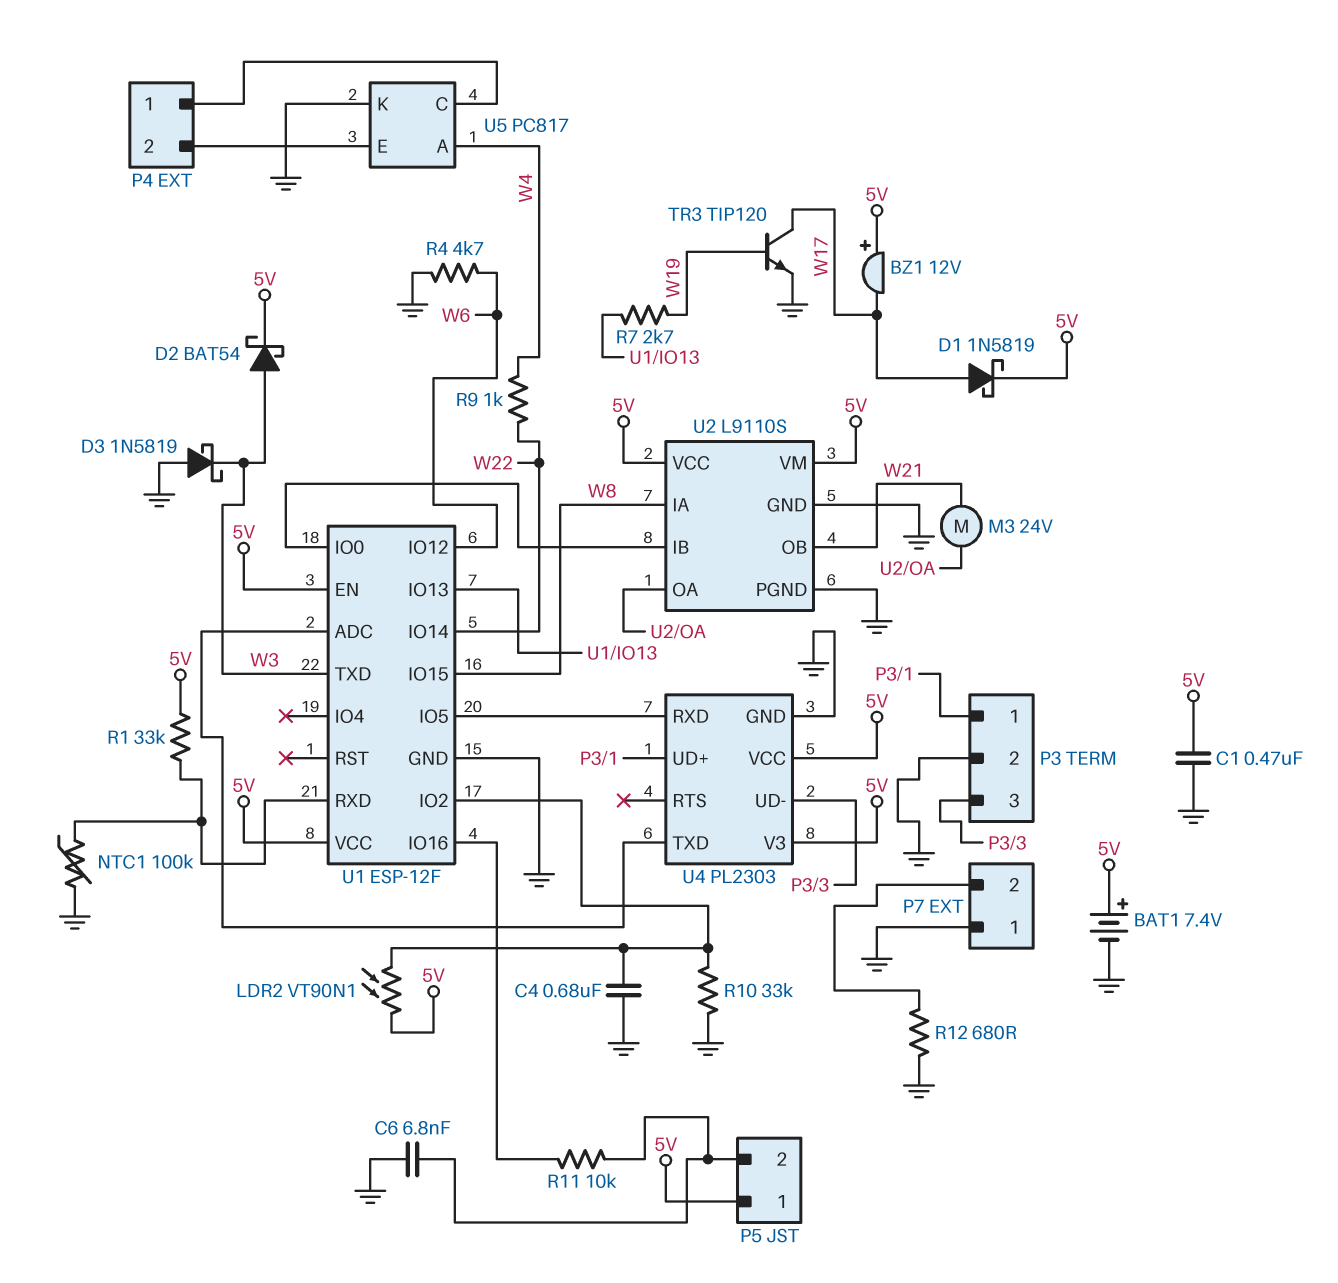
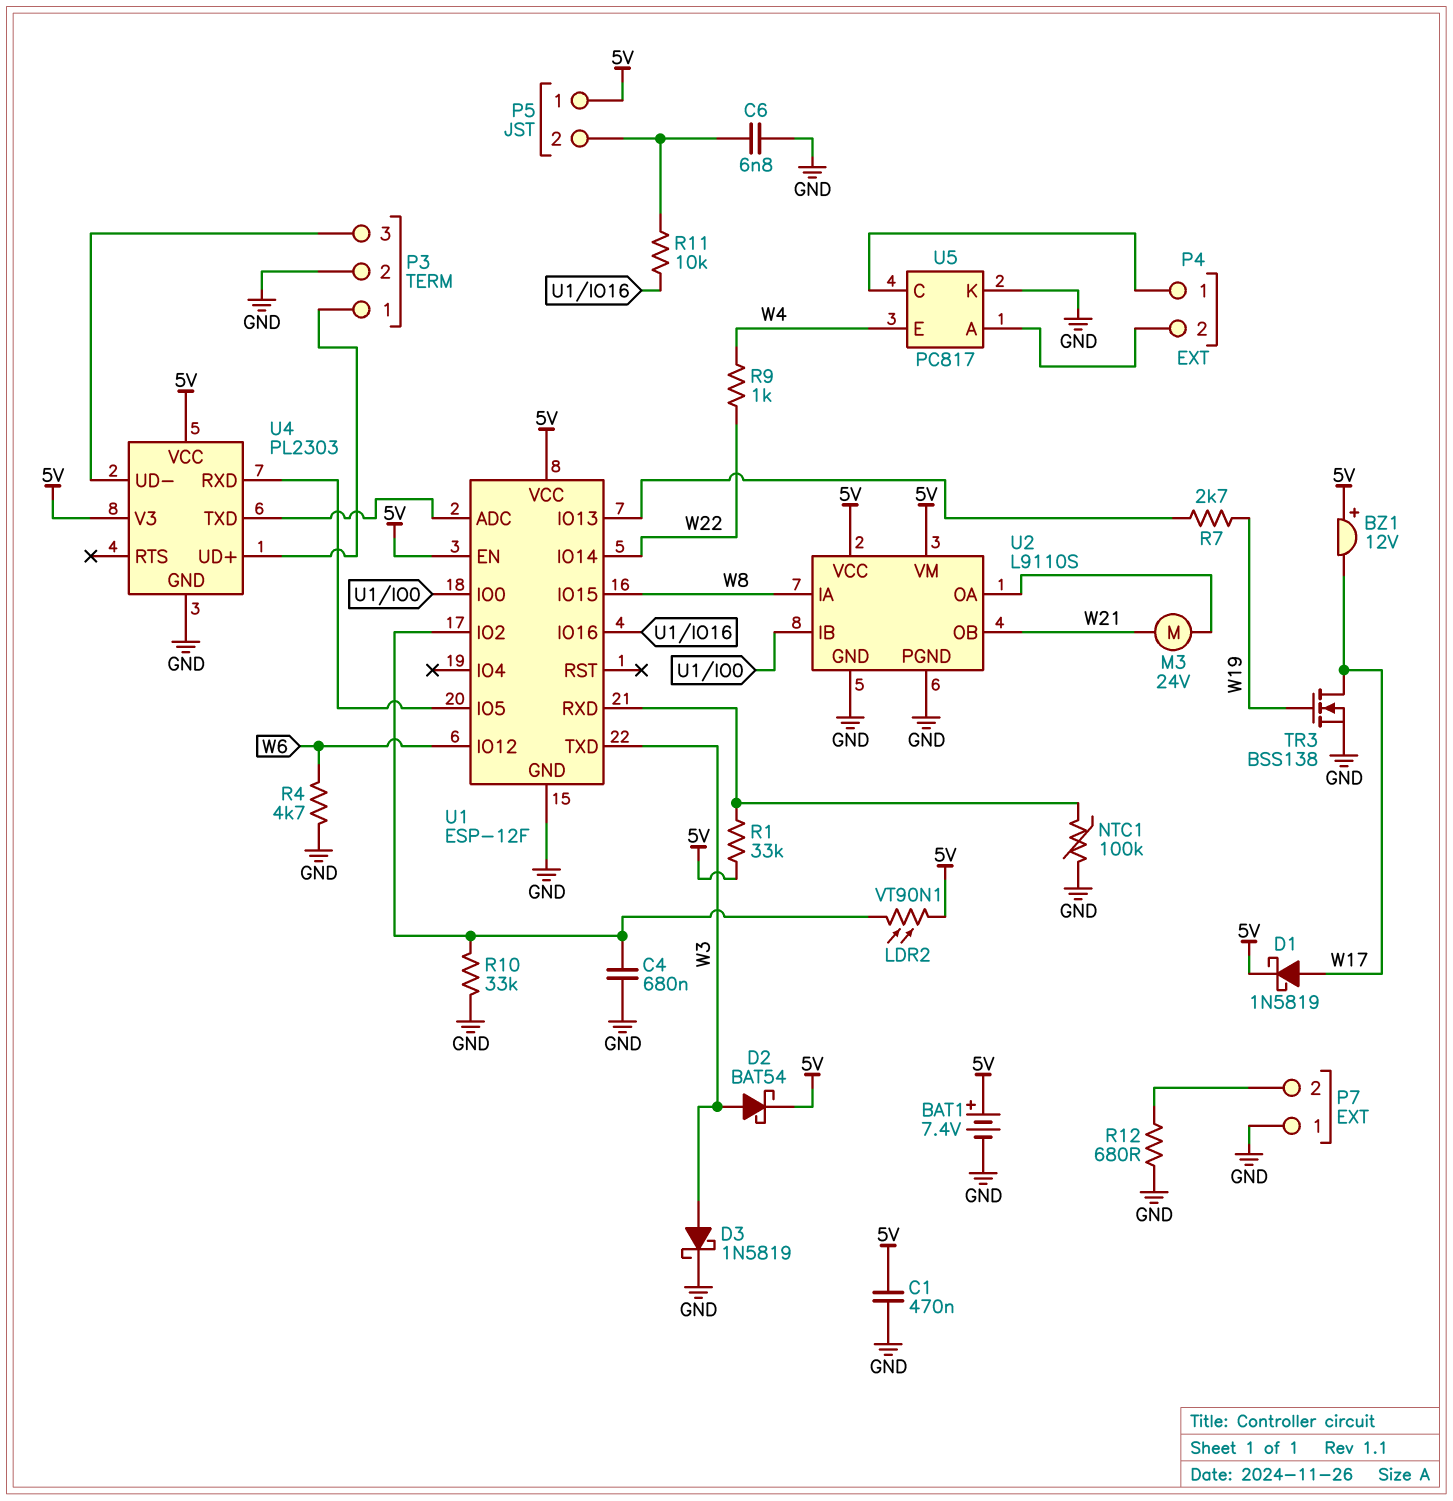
D3: schottky 1N5819 (A GND, K W3) -> schottky 1N5819 (A W3, K GND)
TR3: NPN TIP120 (B W19, C W17, E GND) -> NMOS BSS138 (G W19, D W17, S GND)
U5 pin A: W4 -> P4/2
U5 pin E: P4/2 -> W4

